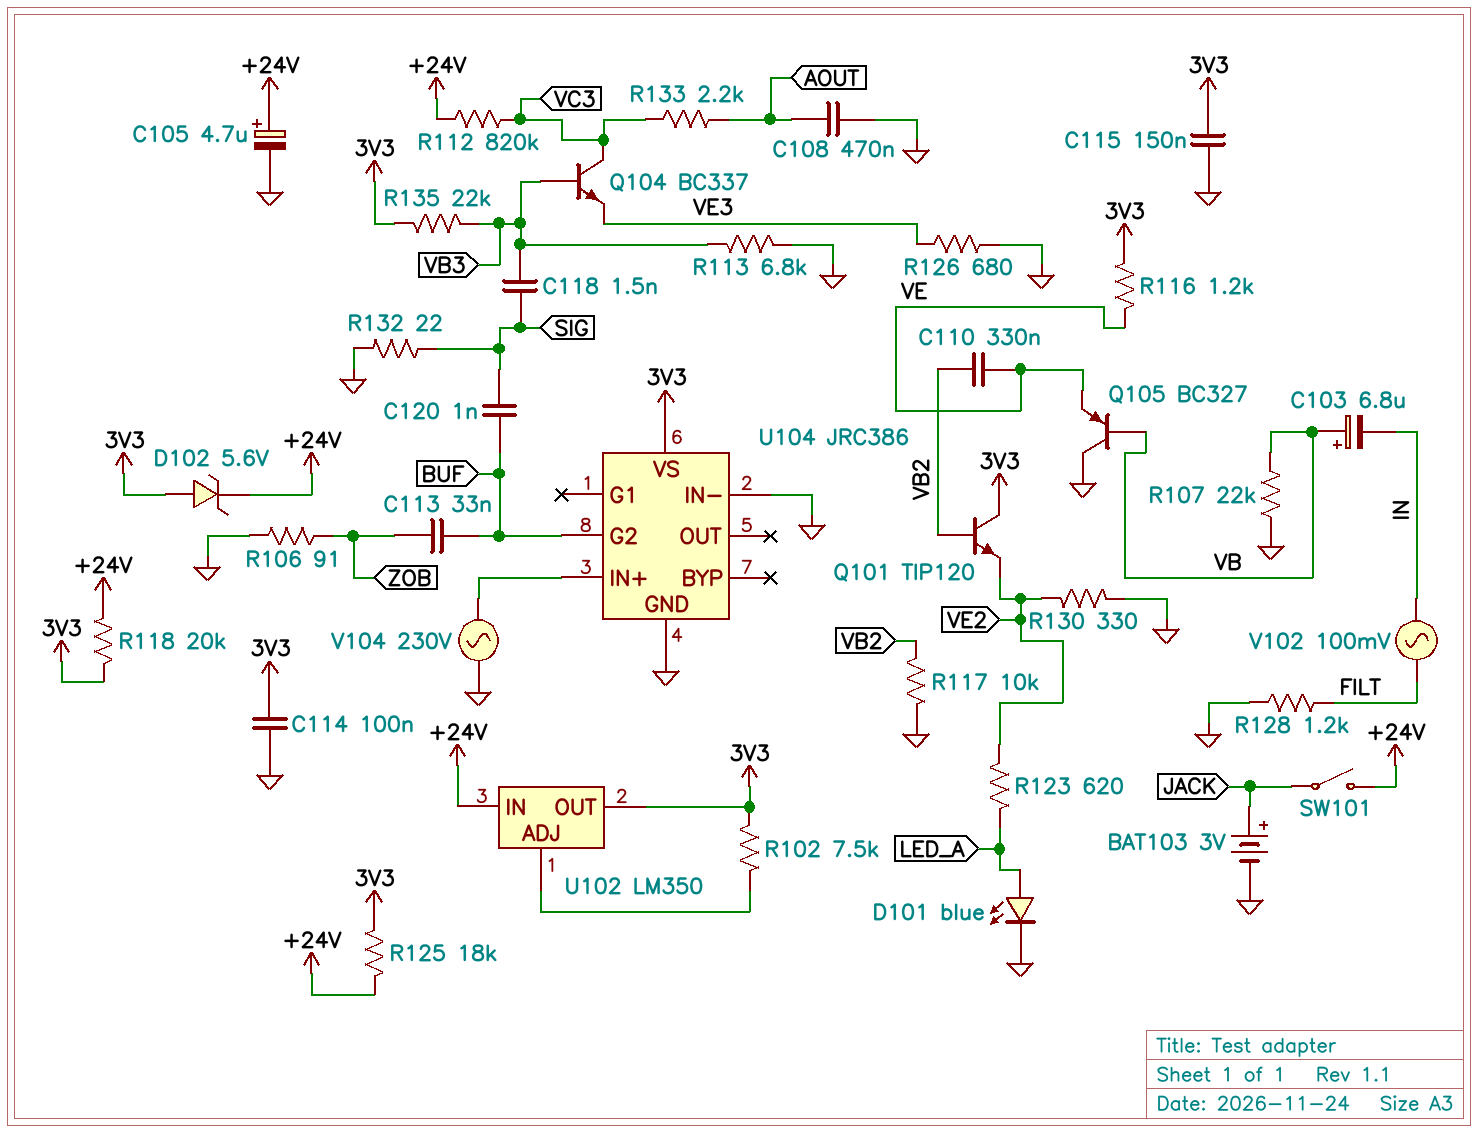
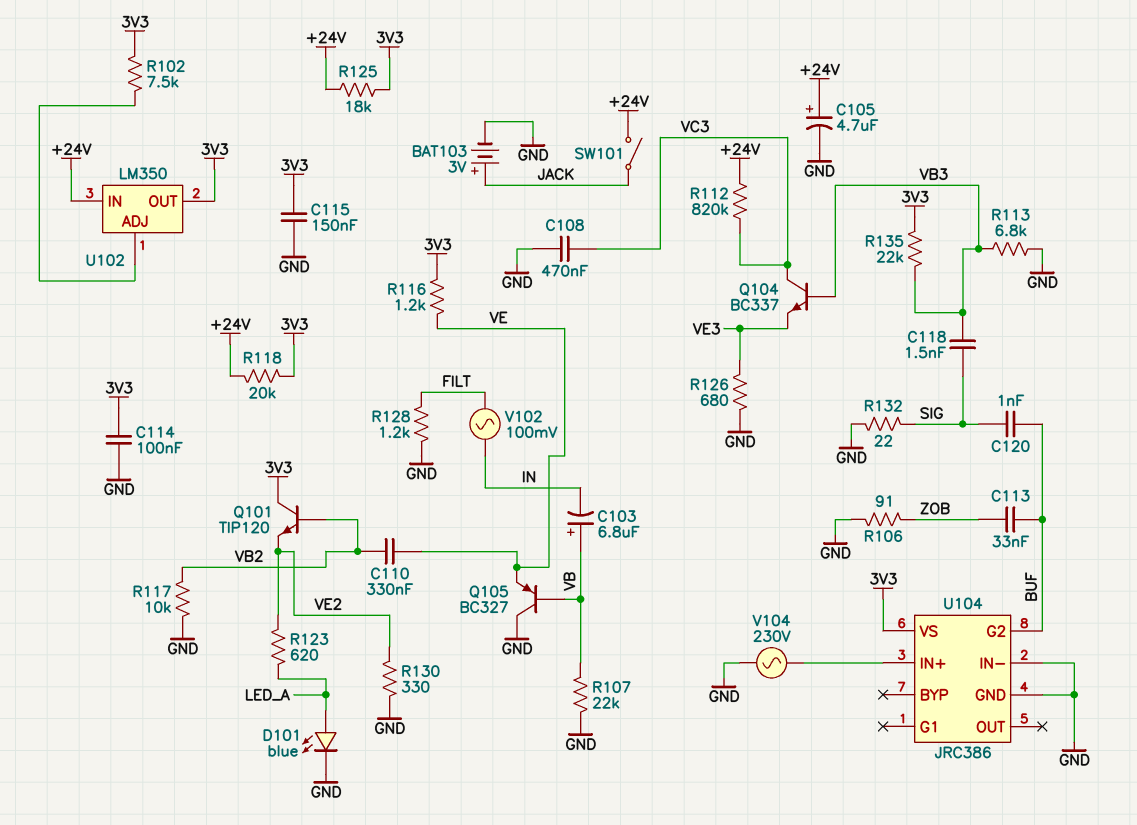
C108: 470nF (AOUT, GND) -> 470nF (GND, VC3)
D102: zener 5.6V (A 3V3, K +24V) -> none
R133: 2.2k (AOUT, VC3) -> none

